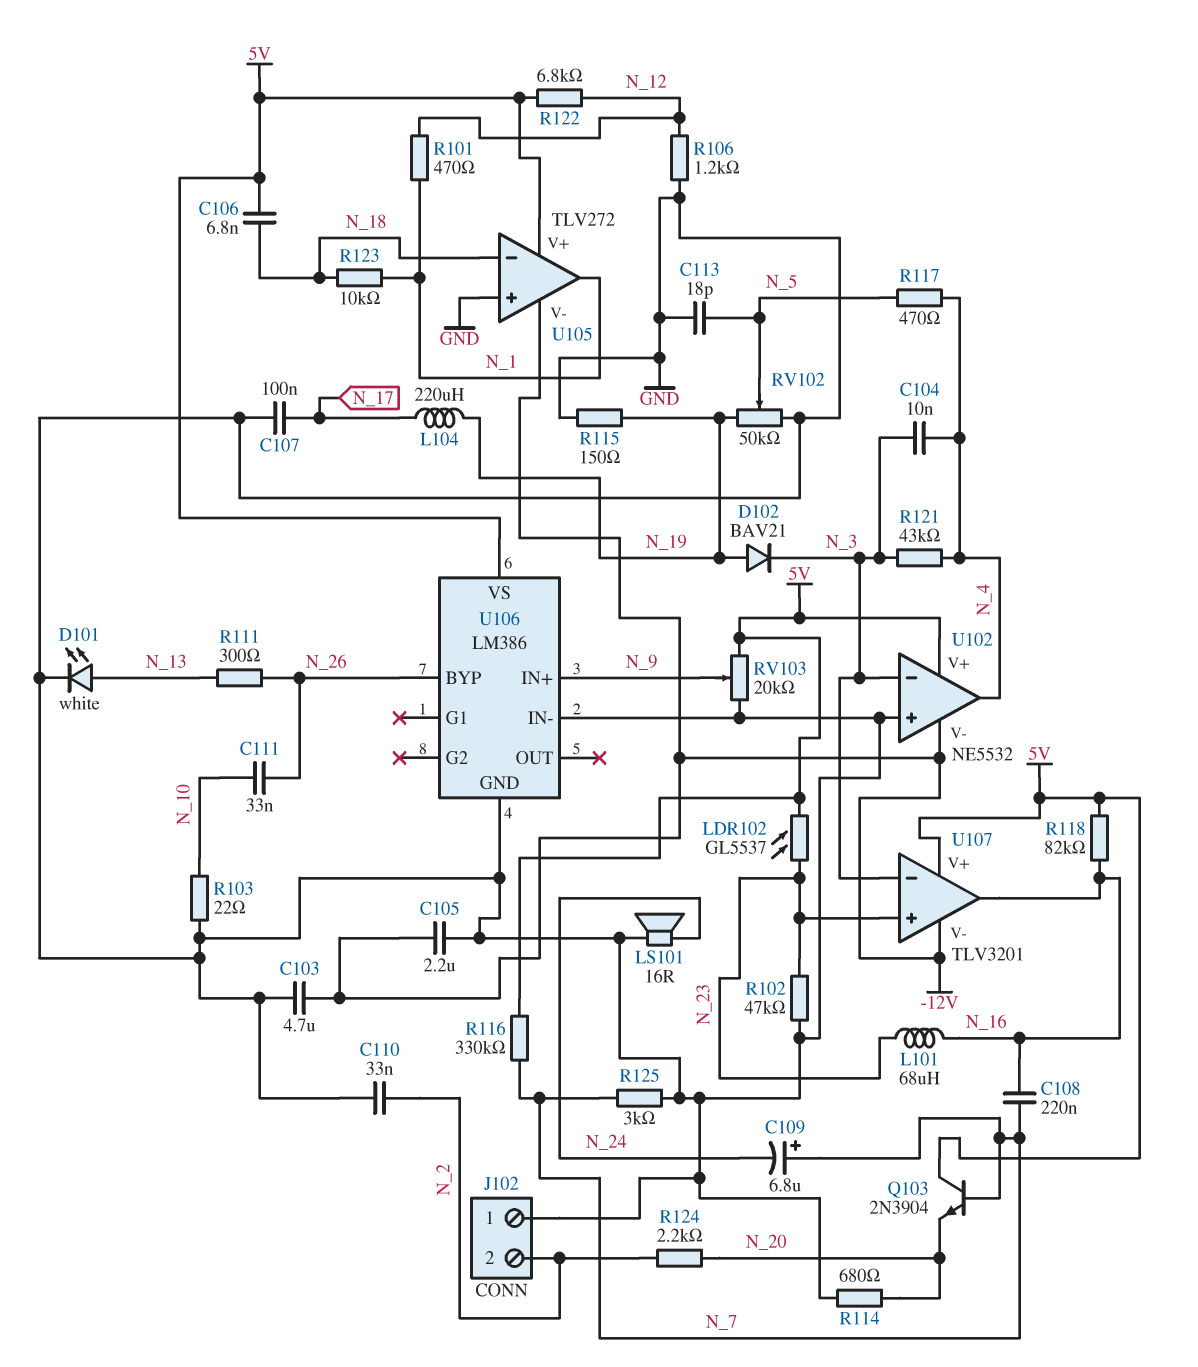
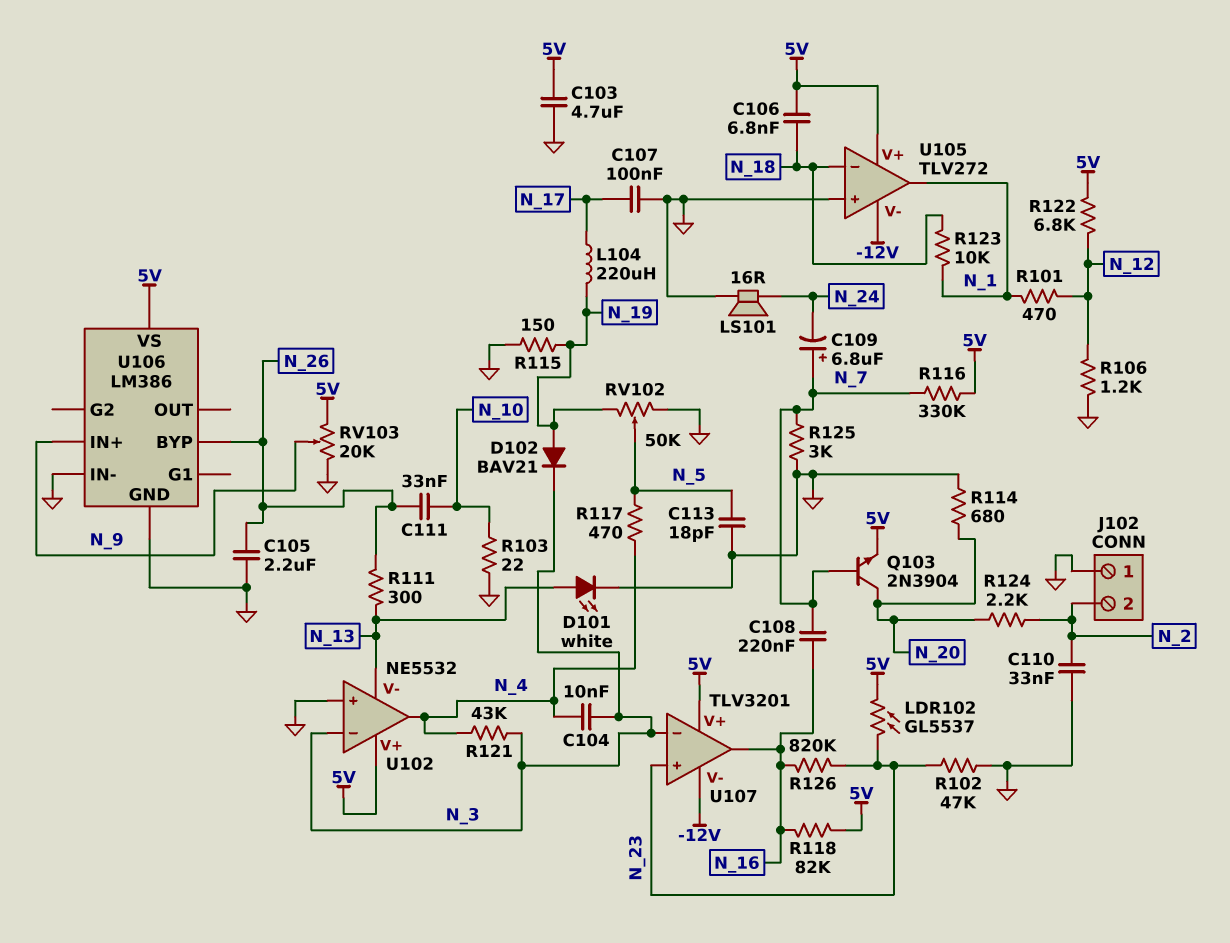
C103: 4.7uF (-12V, GND) -> 4.7uF (5V, GND)
C105: 2.2uF (-12V, GND) -> 2.2uF (GND, N_26)
L101: 68uH (N_16, N_23) -> none
Q103: NPN 2N3904 (B N_7, C 5V, E N_20) -> NPN 2N3904 (B N_7, C N_20, E 5V)
R126: none -> 820k (N_16, N_23)
U102 pin V-: -12V -> N_13

